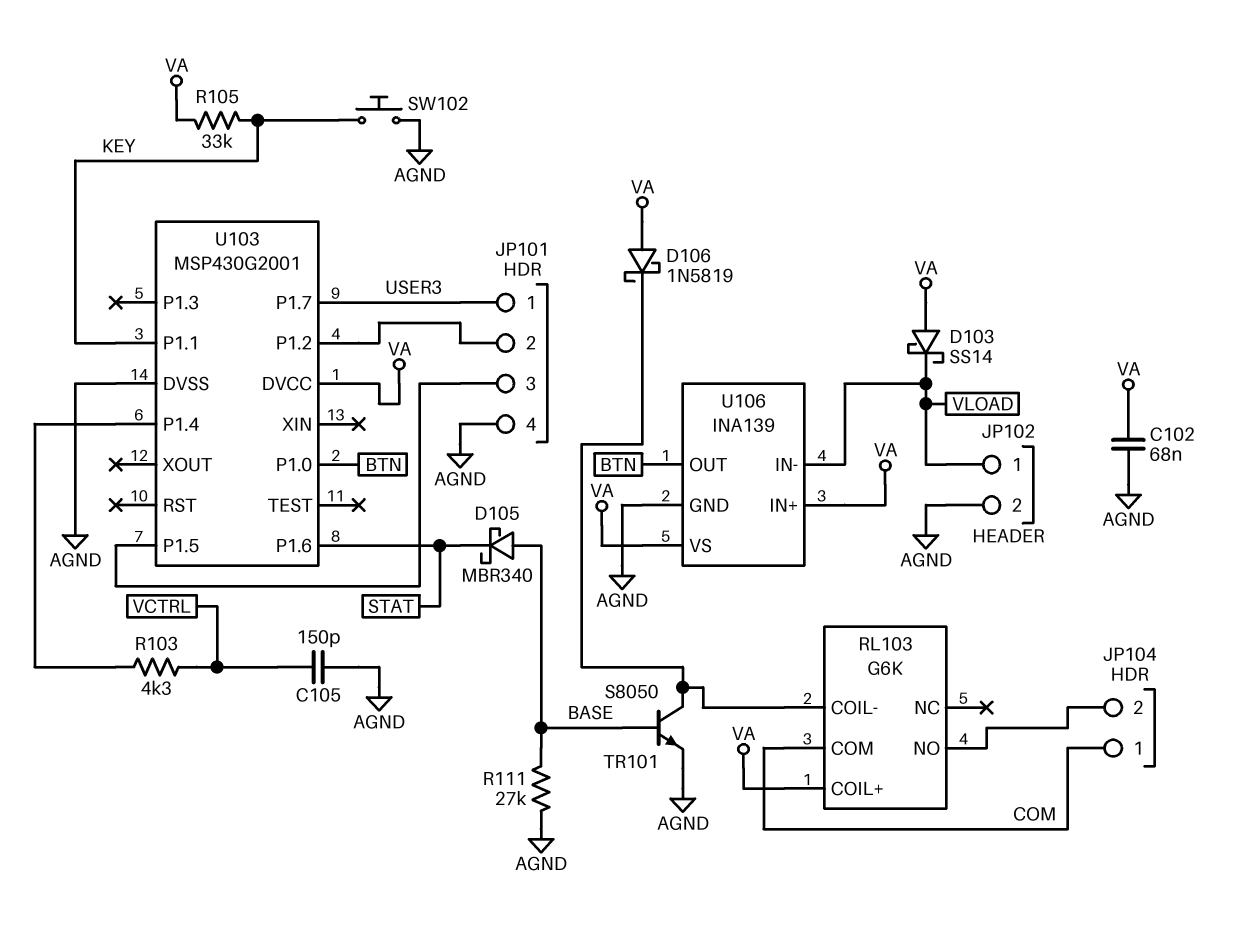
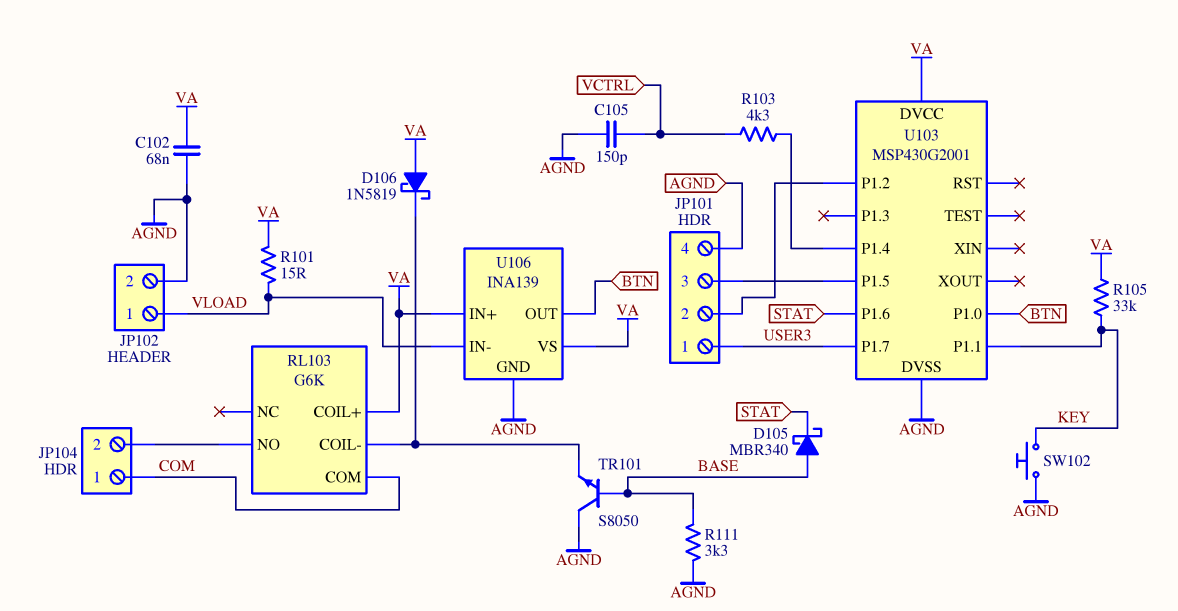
D103: schottky SS14 (A VA, K VLOAD) -> none
R101: none -> 15 (VA, VLOAD)
R111: 27k (AGND, BASE) -> 3.3k (AGND, BASE)
TR101: NPN S8050 (B BASE, C RL103/COIL-, E AGND) -> NPN S8050 (B BASE, C AGND, E RL103/COIL-)

